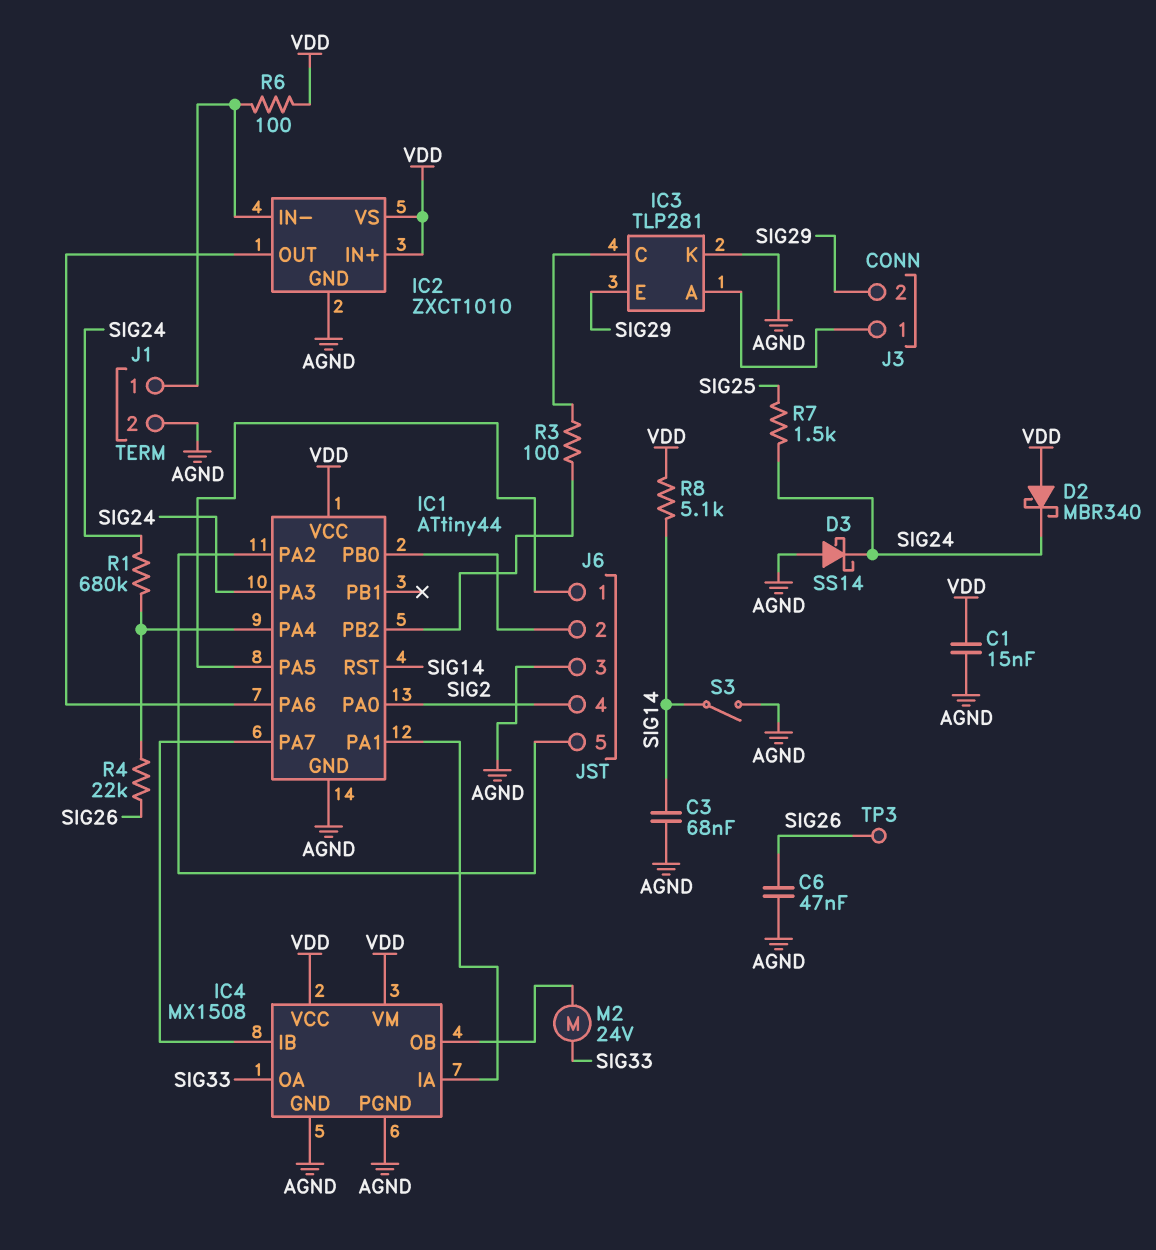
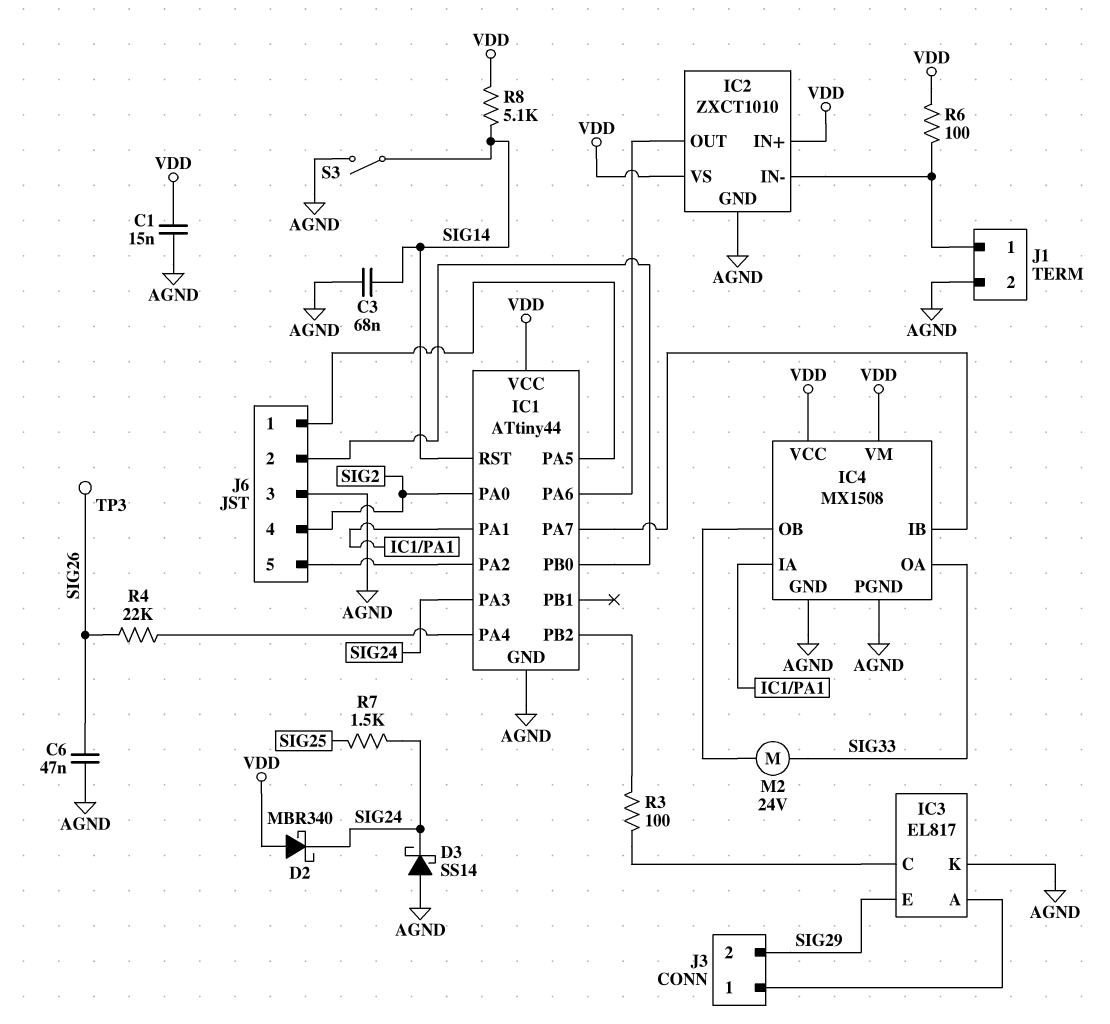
IC3: TLP281 -> EL817
R1: 680k (IC1/PA4, SIG24) -> none

